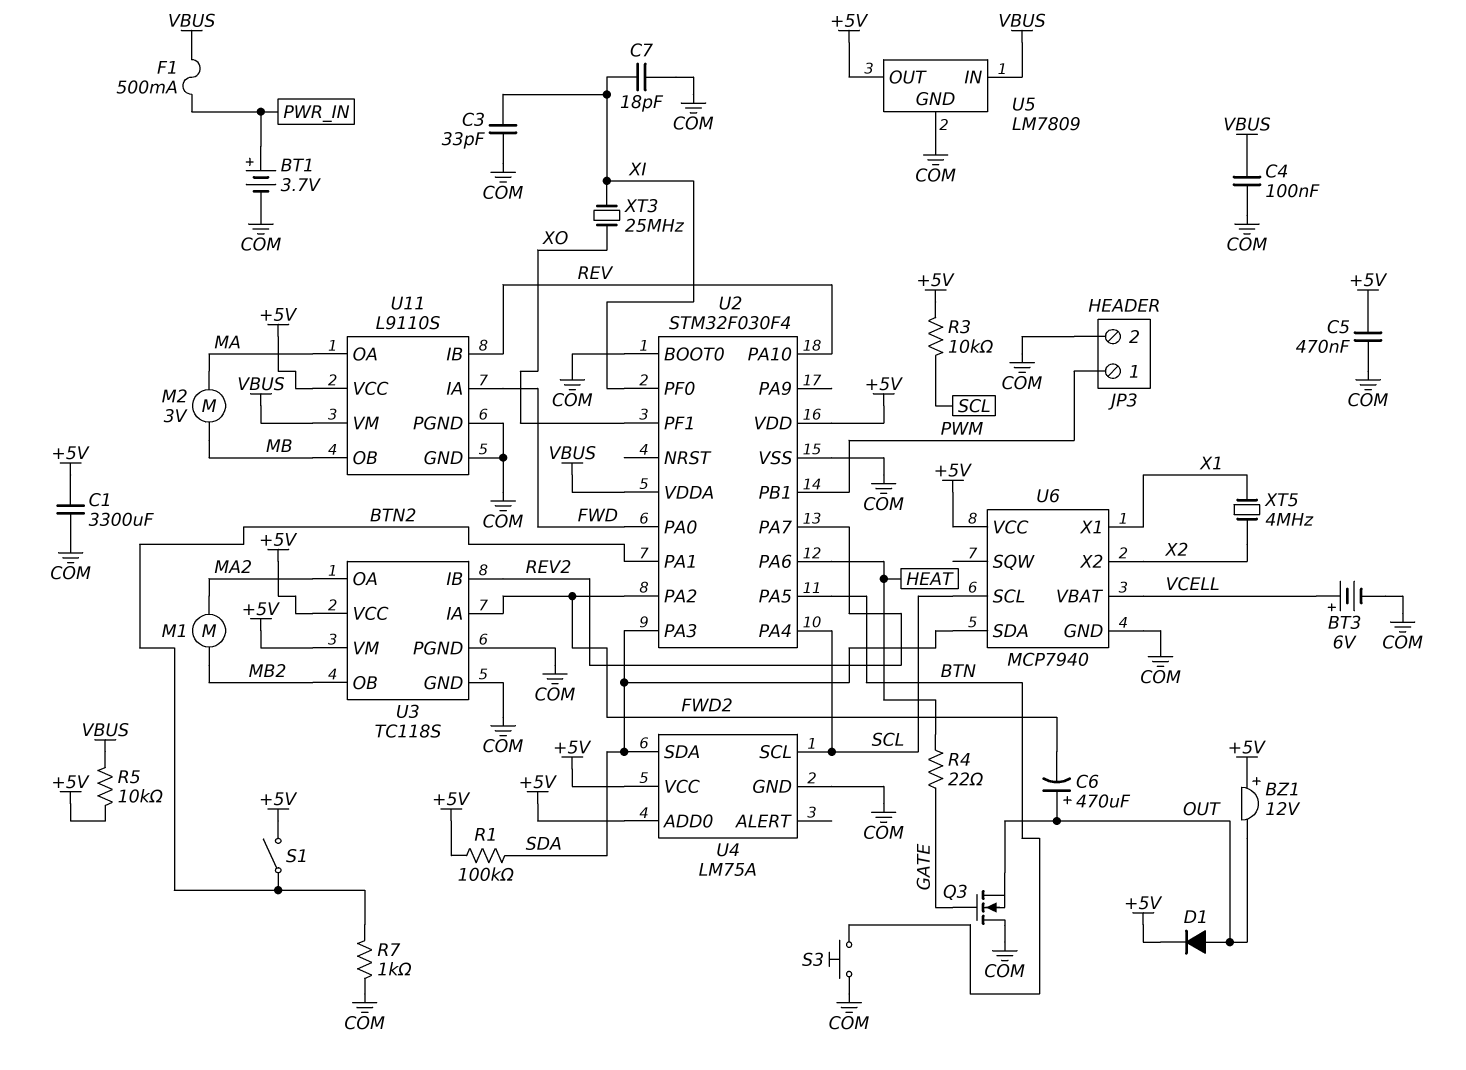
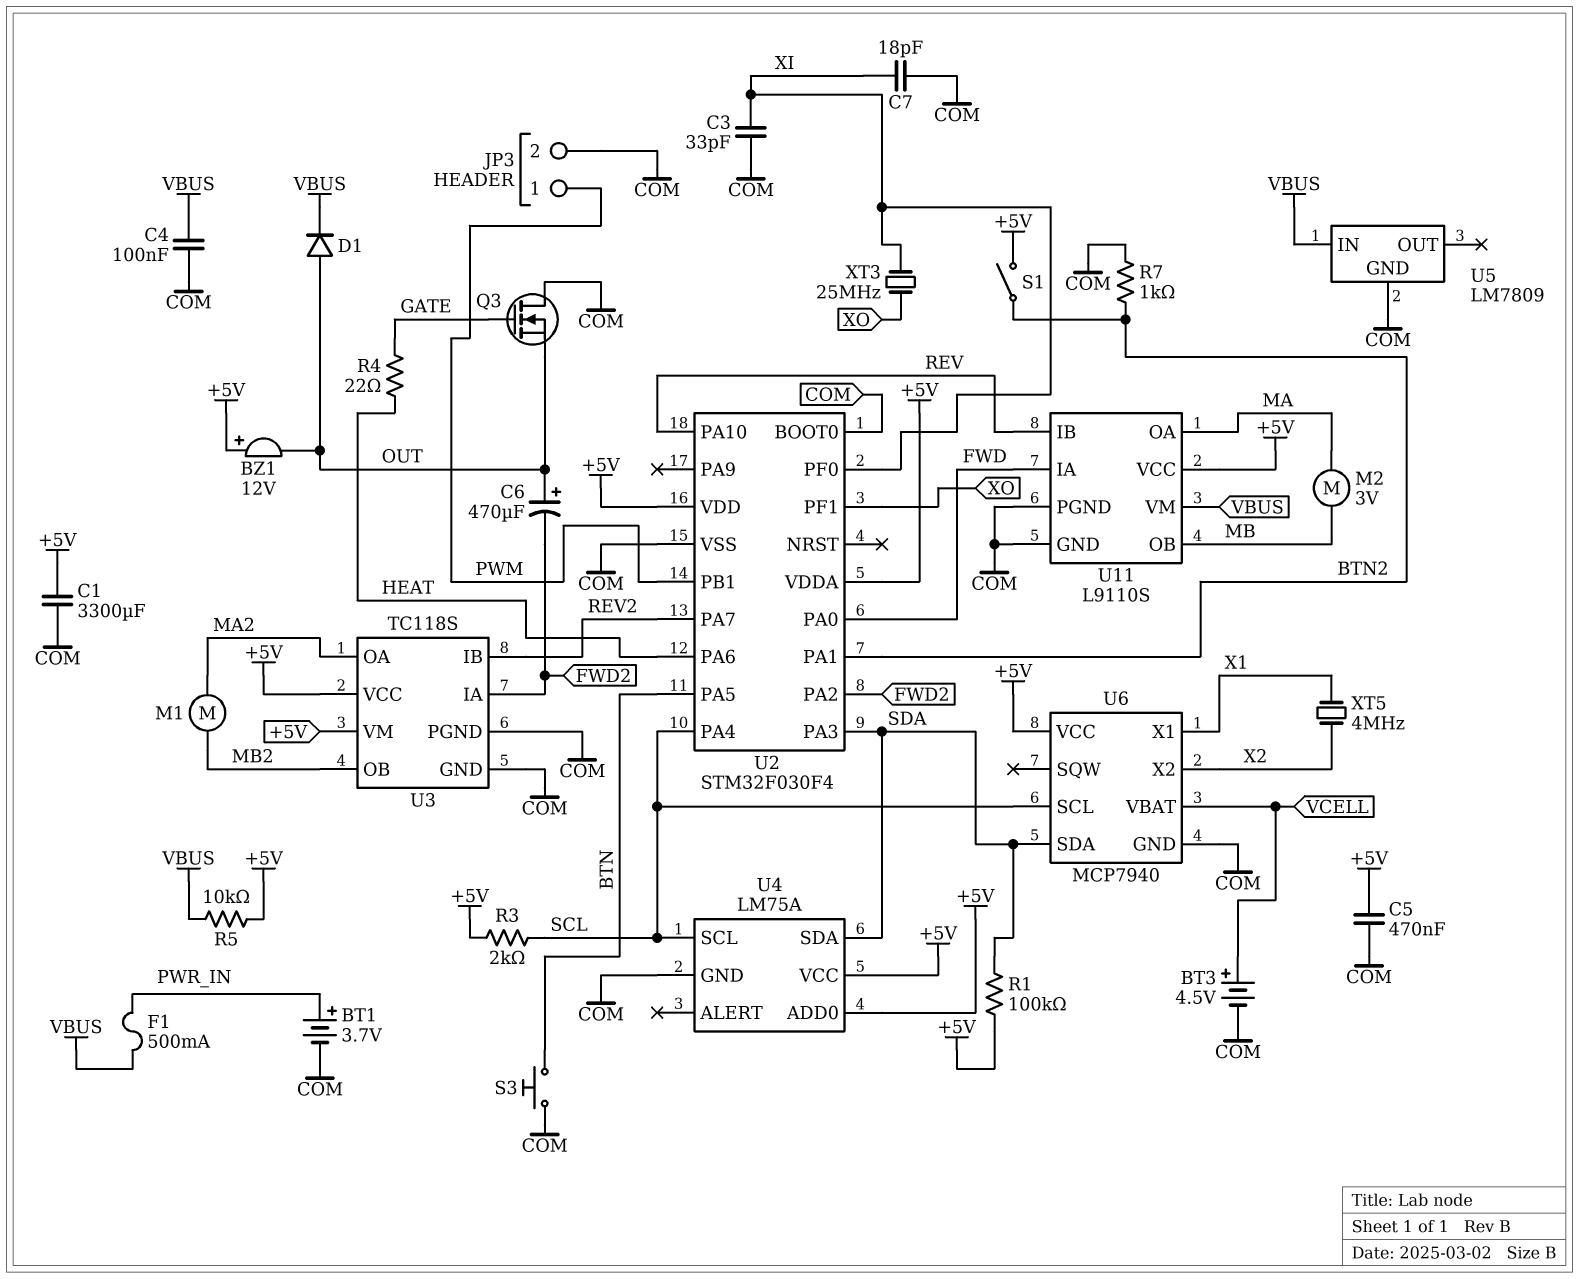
BT3: 6V (plus VCELL, minus COM) -> 4.5V (plus VCELL, minus COM)
D1: diode (A OUT, K +5V) -> diode (A OUT, K VBUS)
R3: 10k (+5V, SCL) -> 2k (+5V, SCL)
U2 pin VDDA: VBUS -> +5V
U5 pin OUT: +5V -> none

